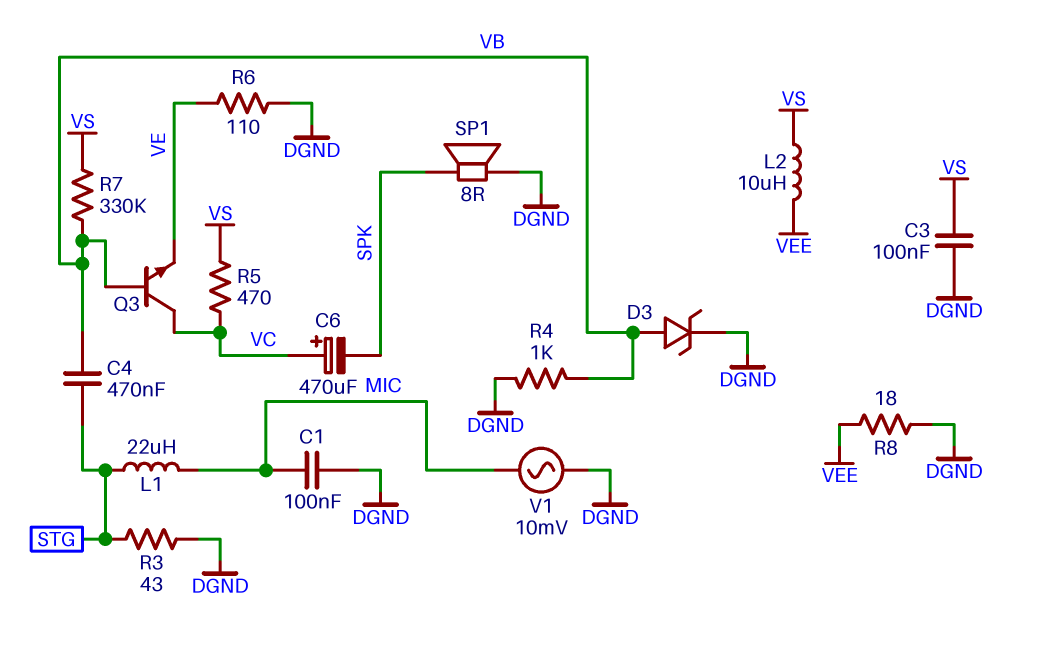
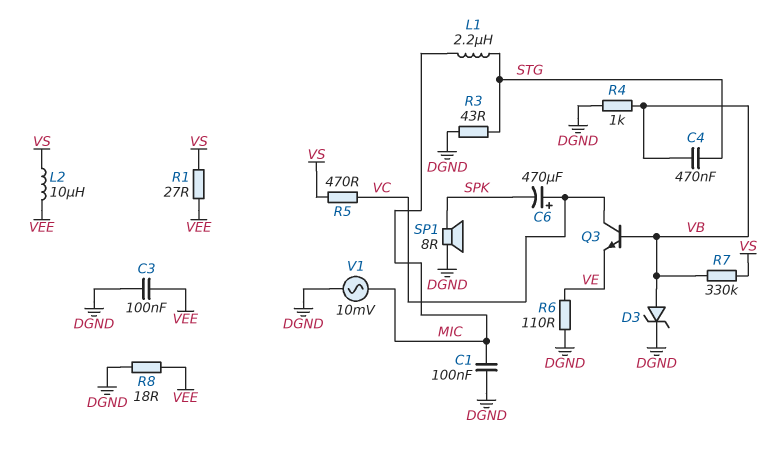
C3: 100nF (DGND, VS) -> 100nF (DGND, VEE)
L1: 22uH (MIC, STG) -> 2.2uH (MIC, STG)
R1: none -> 27 (VEE, VS)

